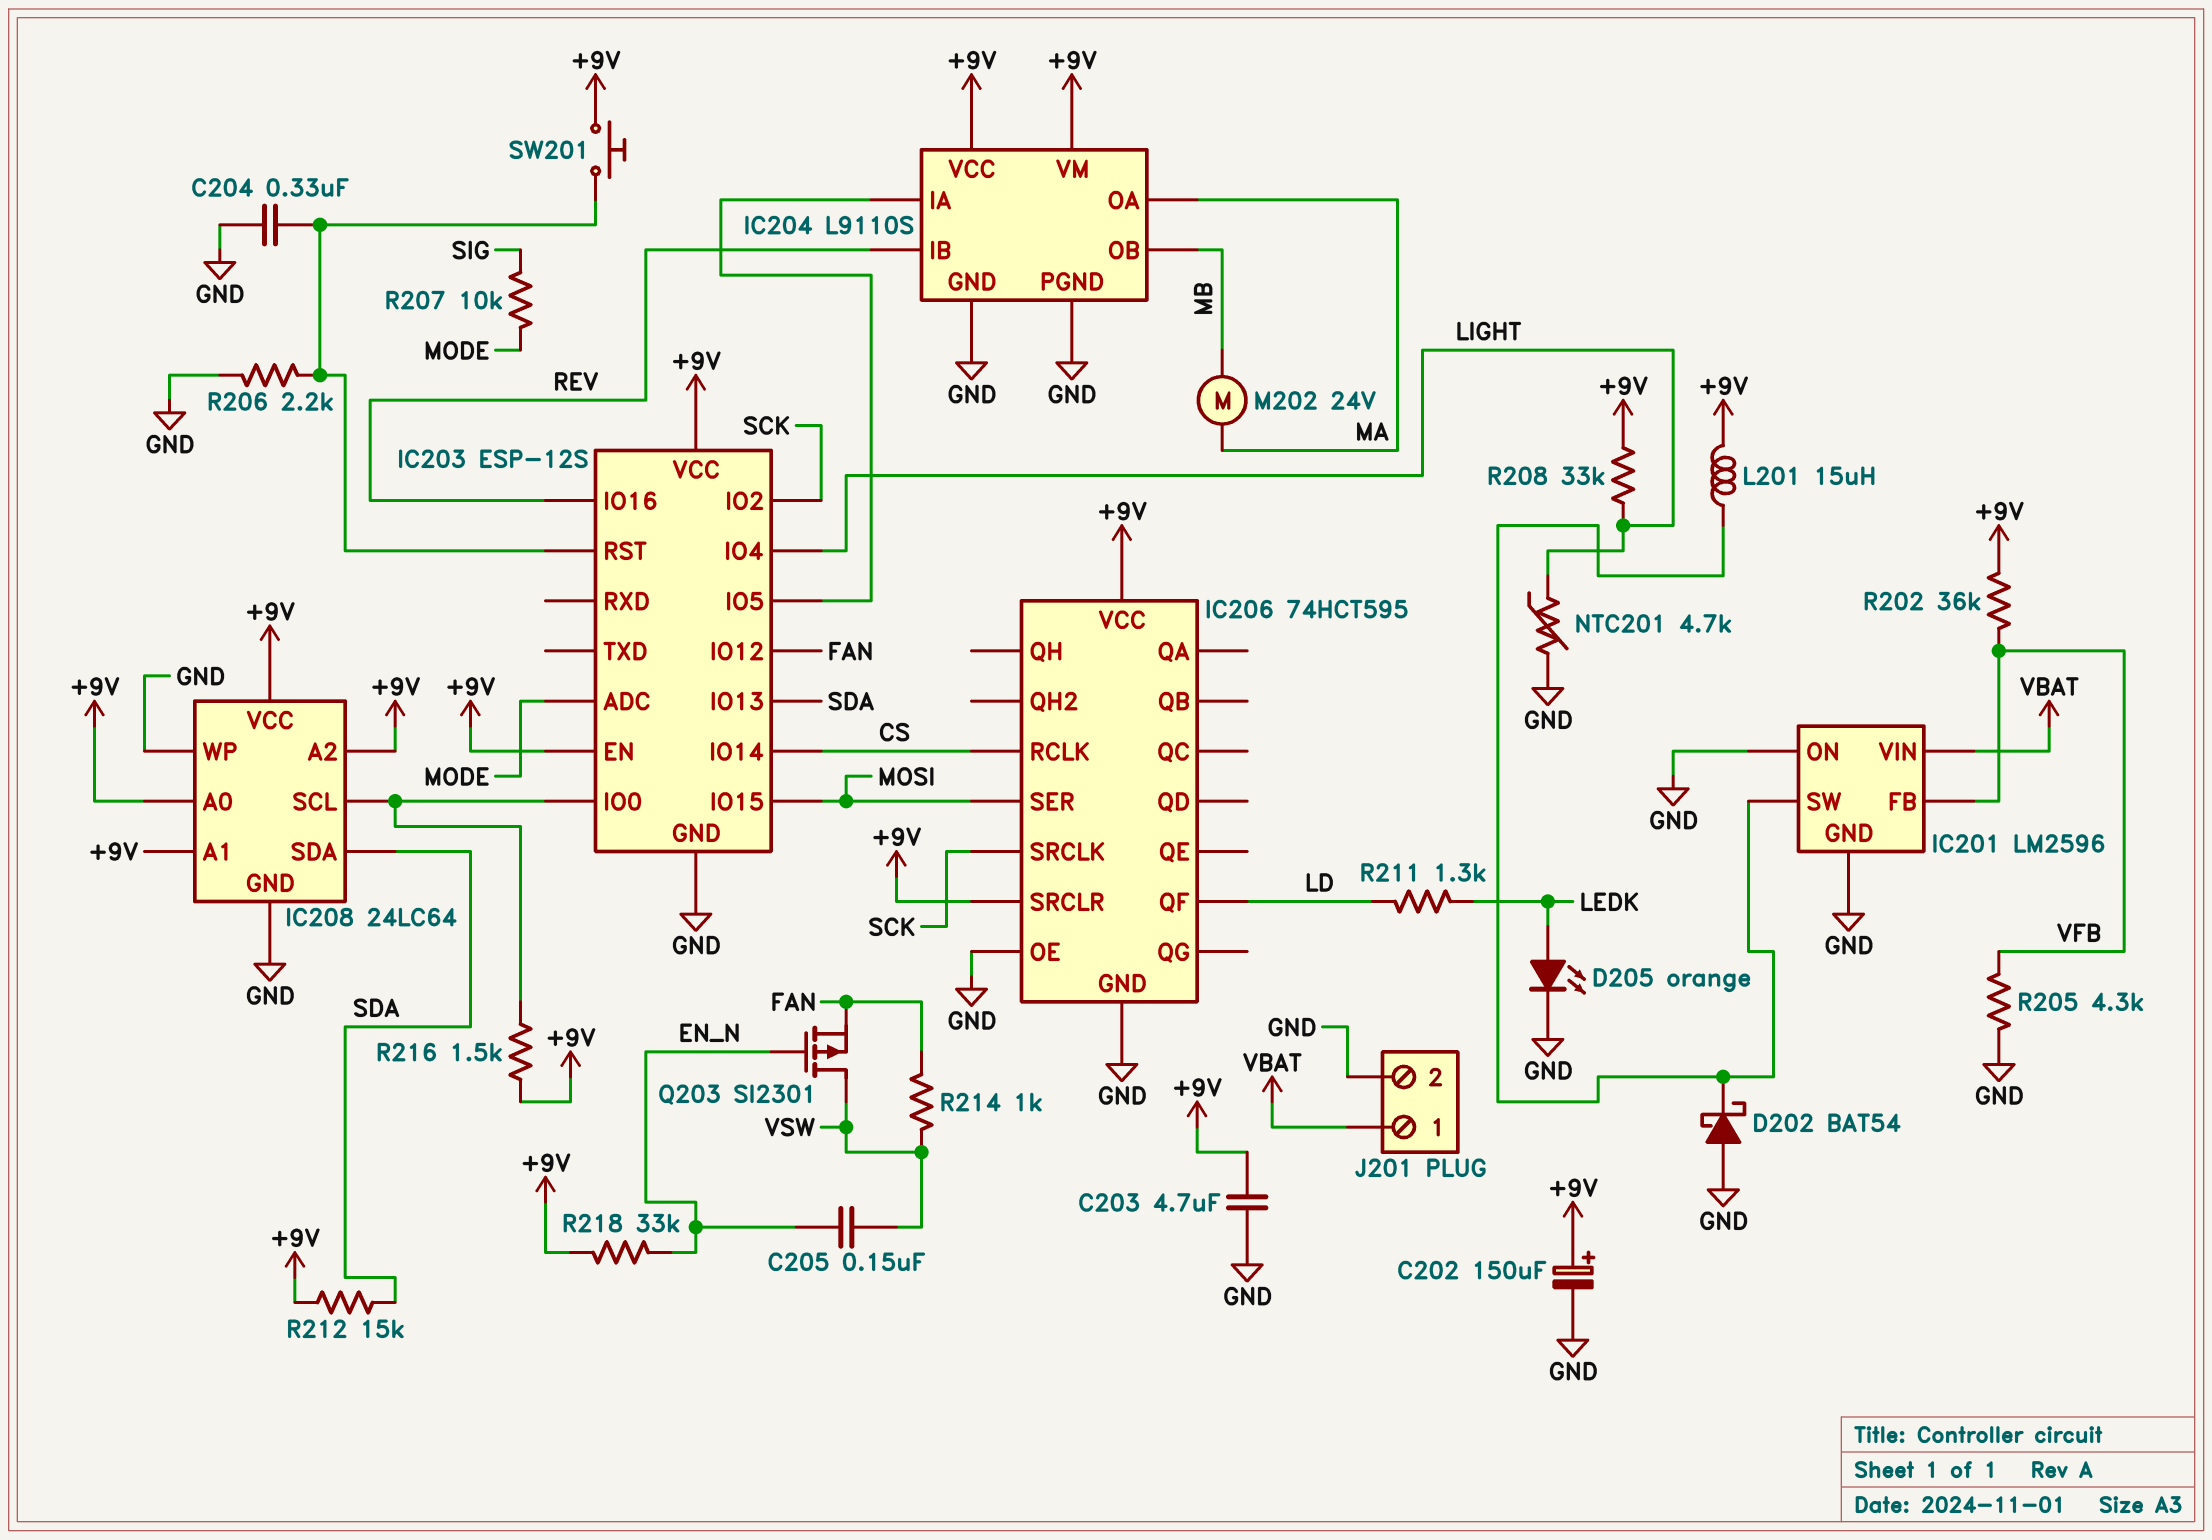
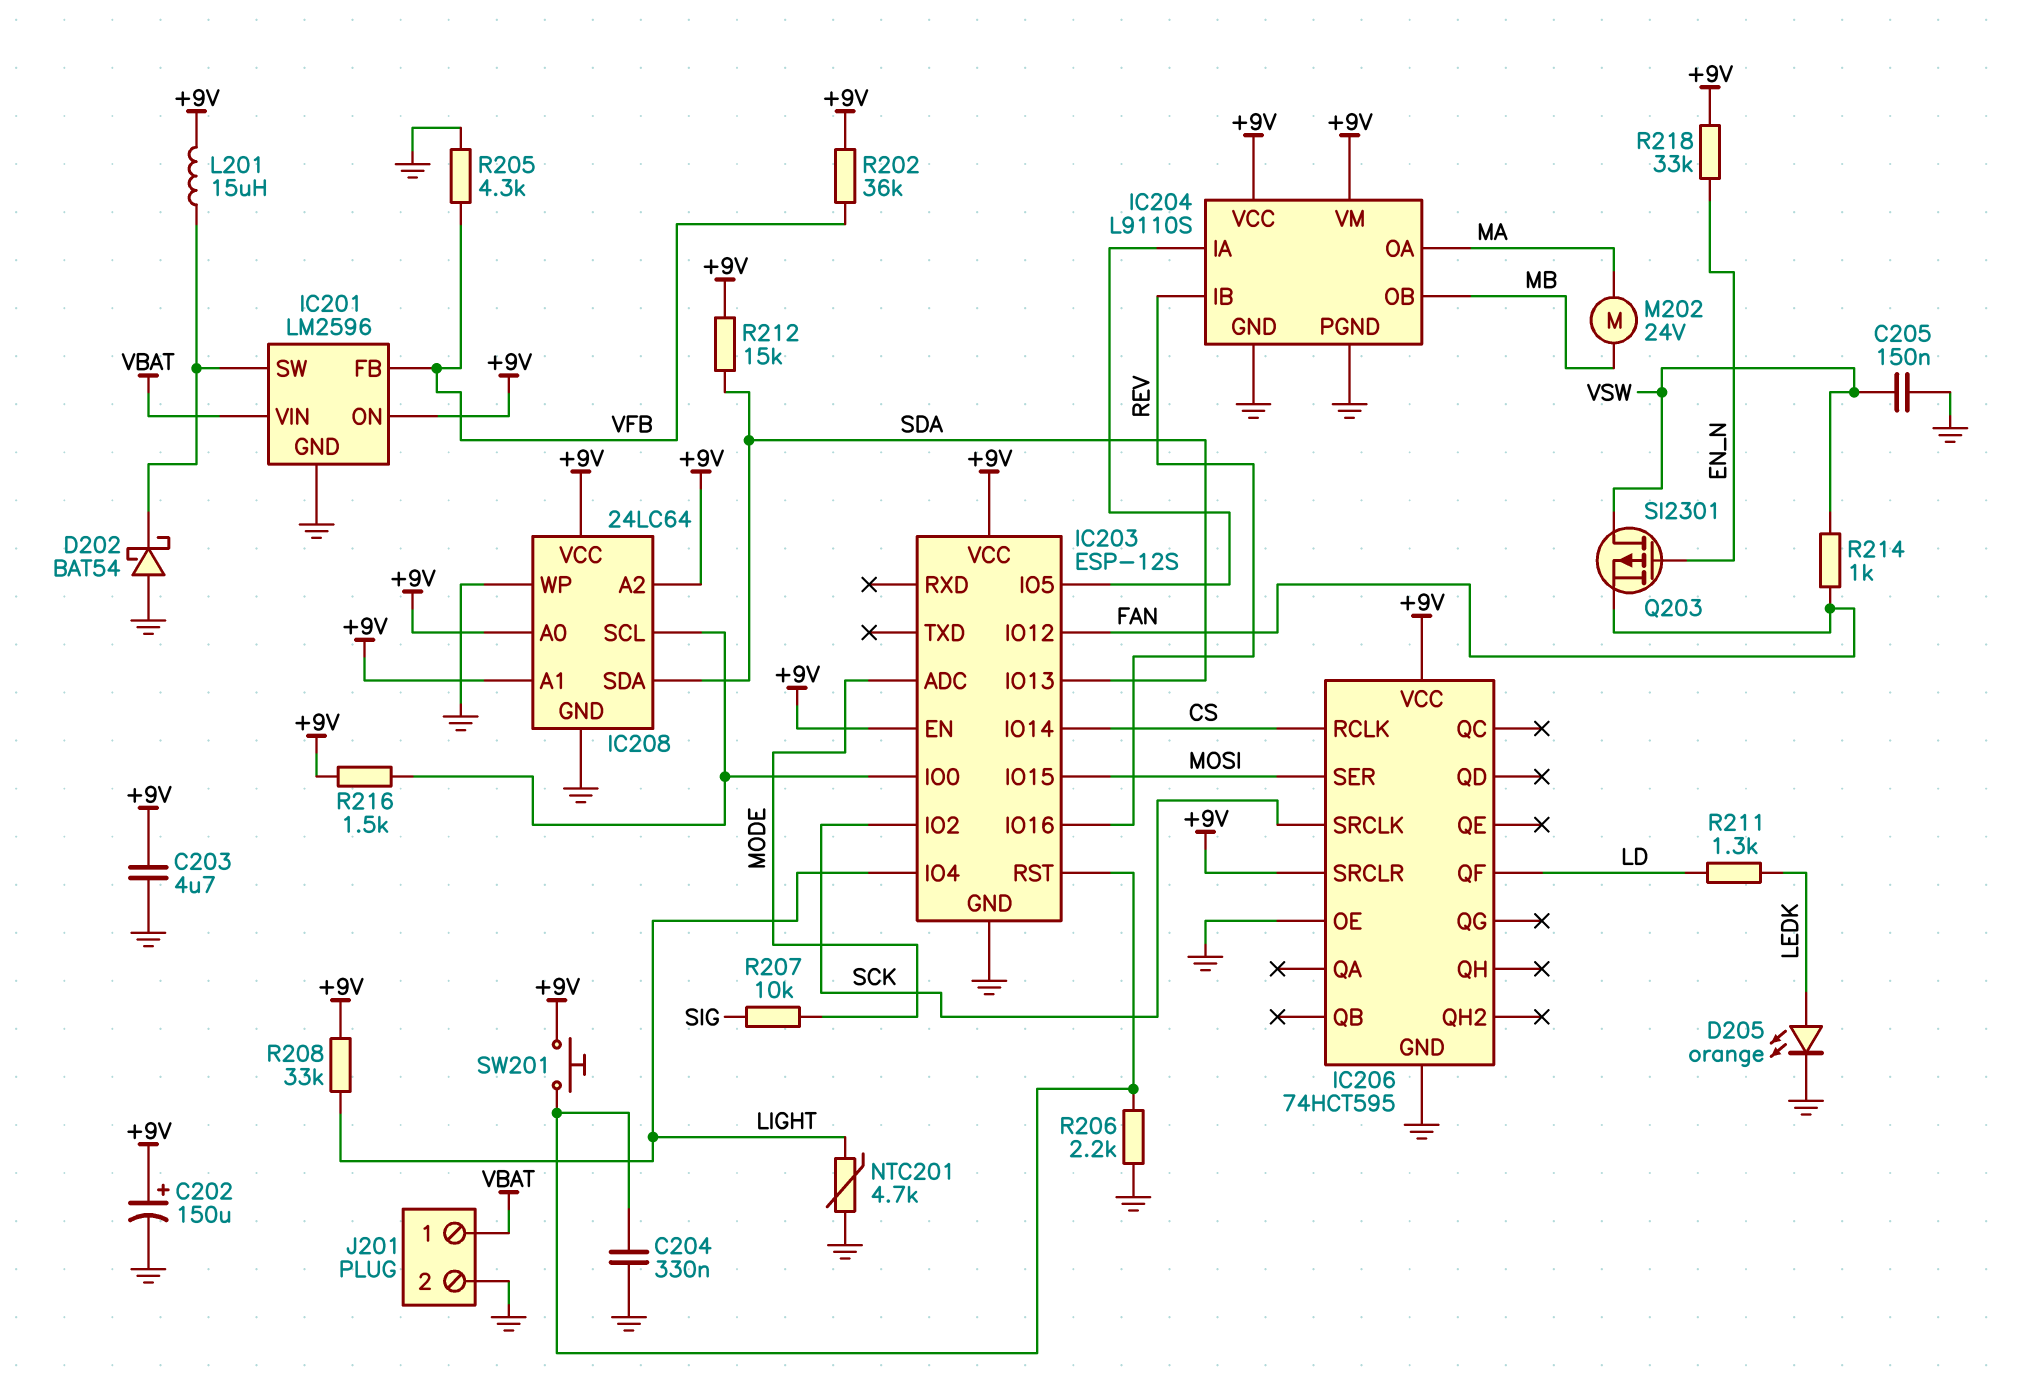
C205: 150nF (EN_N, VSW) -> 150nF (GND, VSW)
IC201 pin ON: GND -> +9V

